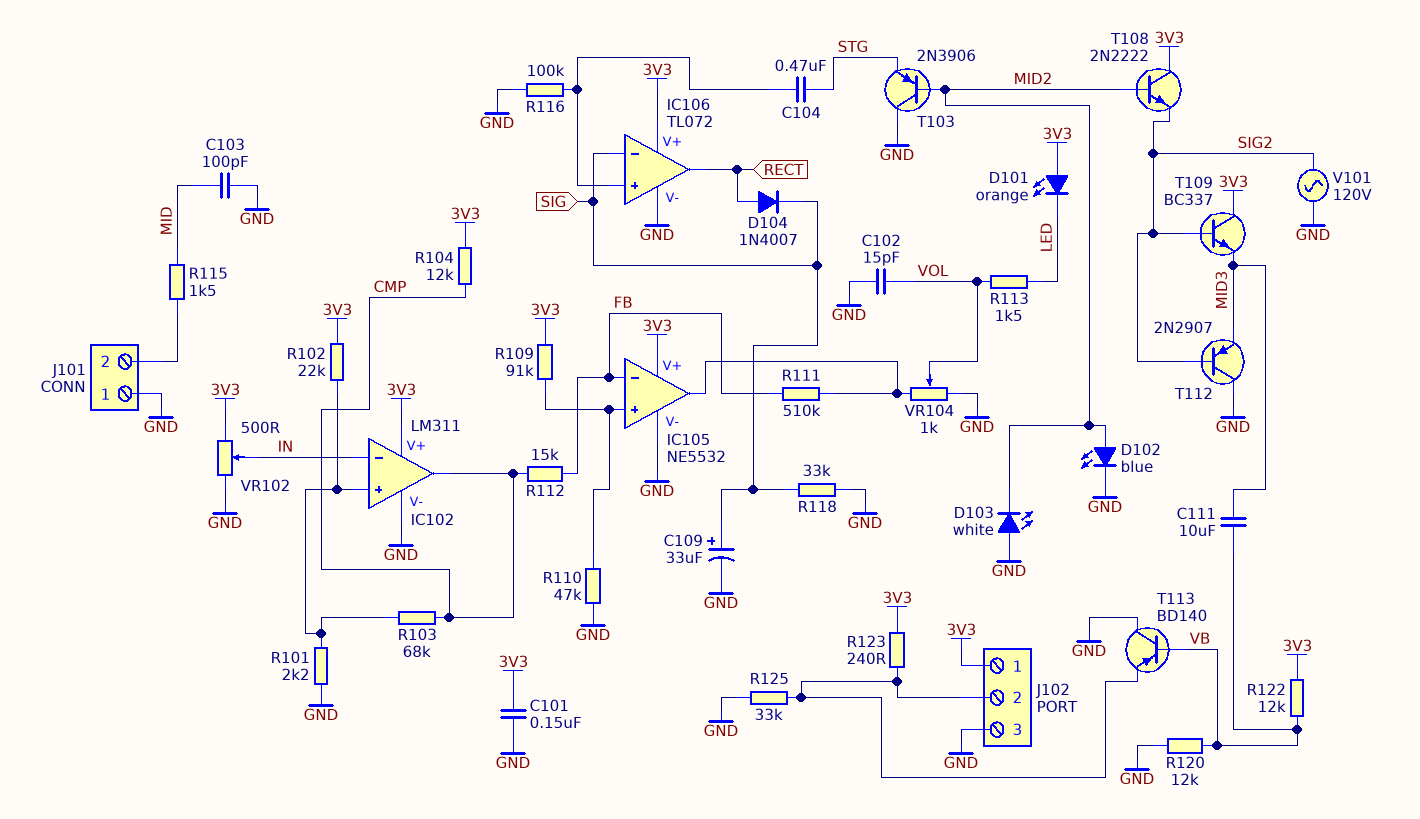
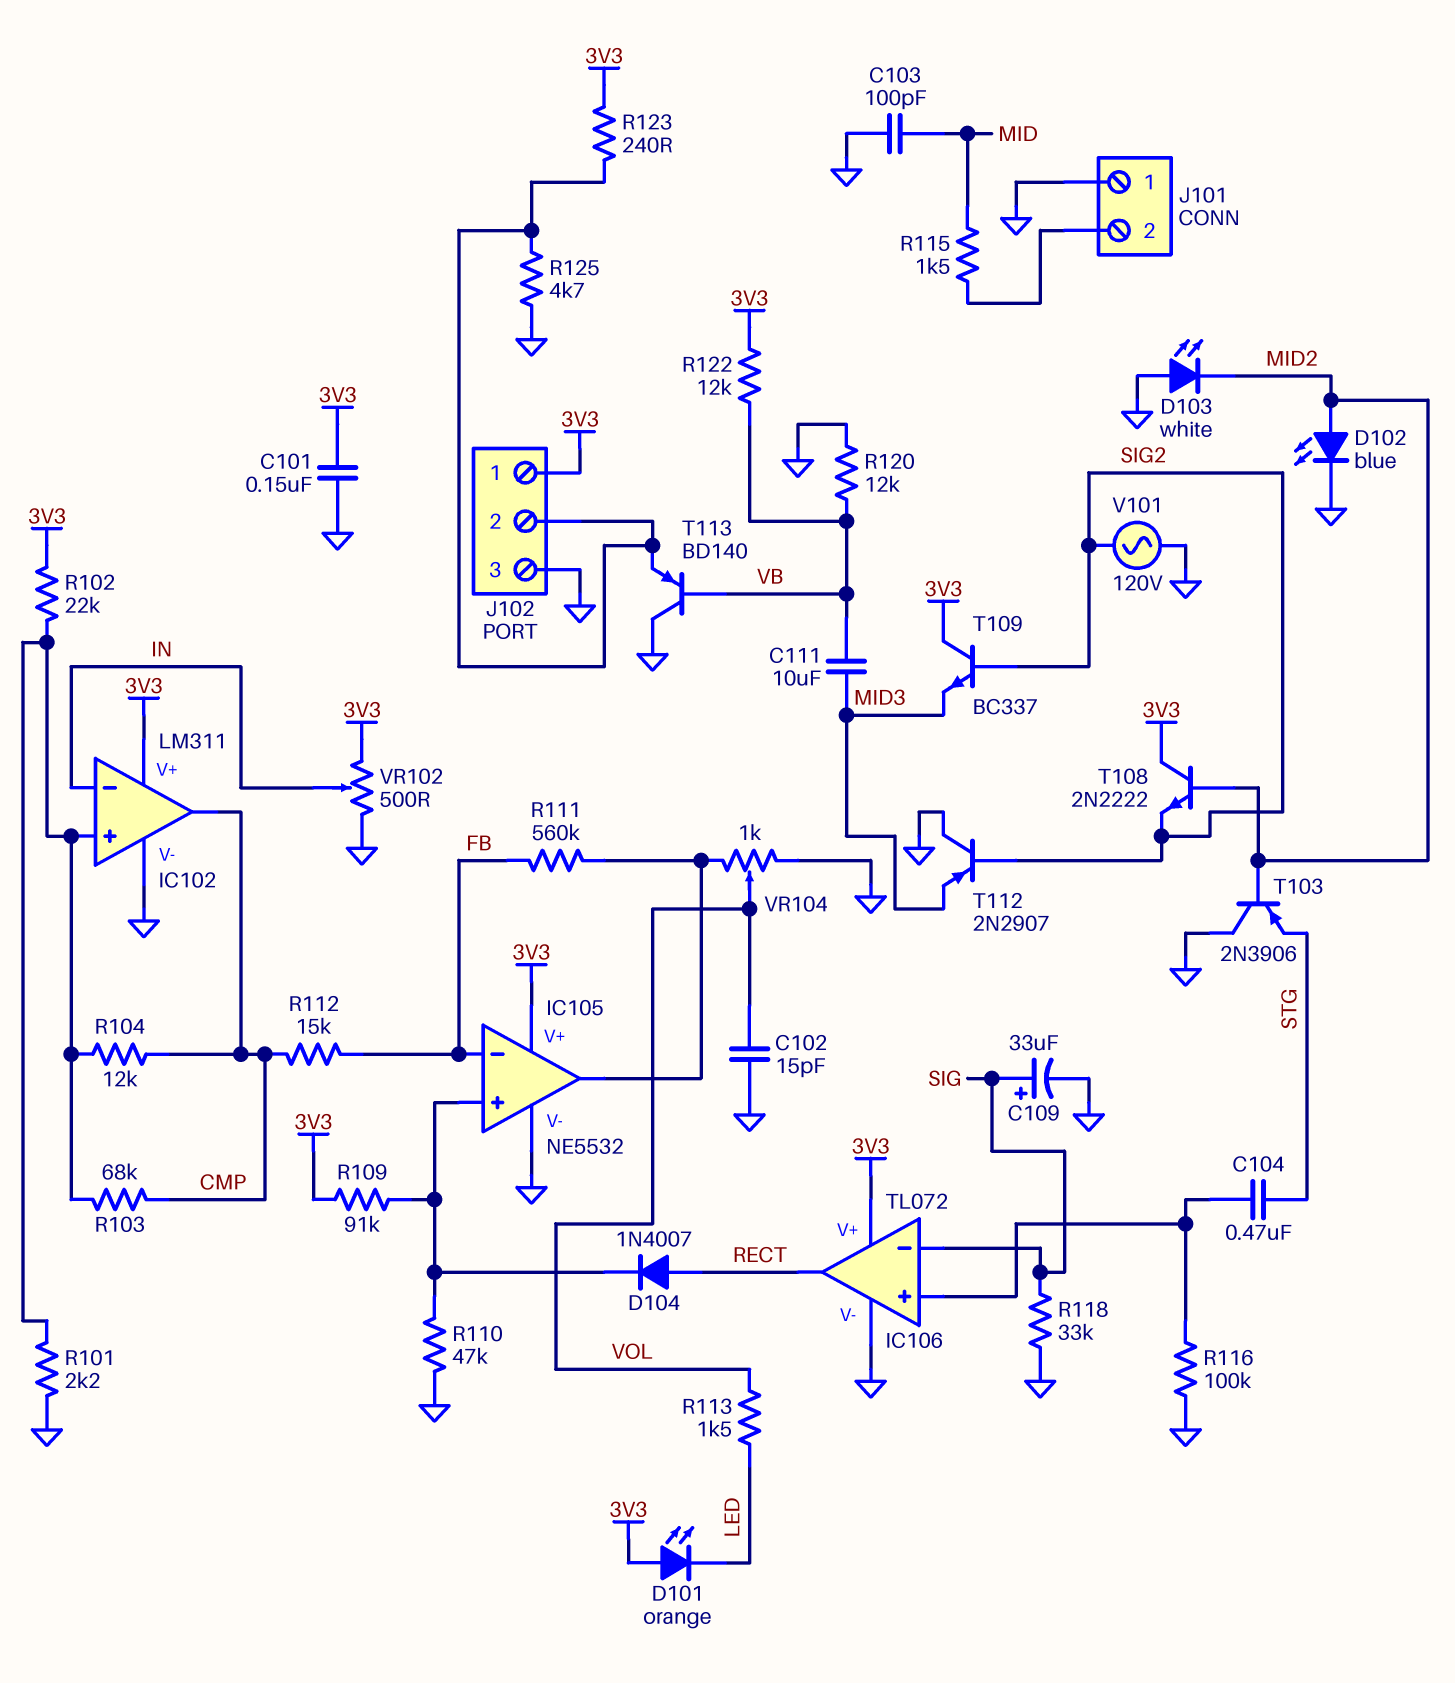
D104: diode 1N4007 (A RECT, K SIG) -> diode 1N4007 (A RECT, K IC105/in+)
R104: 12k (3V3, CMP) -> 12k (CMP, IC102/in+)
R111: 510k (FB, IC105/out) -> 560k (FB, IC105/out)
R125: 33k (GND, J102/2) -> 4.7k (GND, J102/2)

